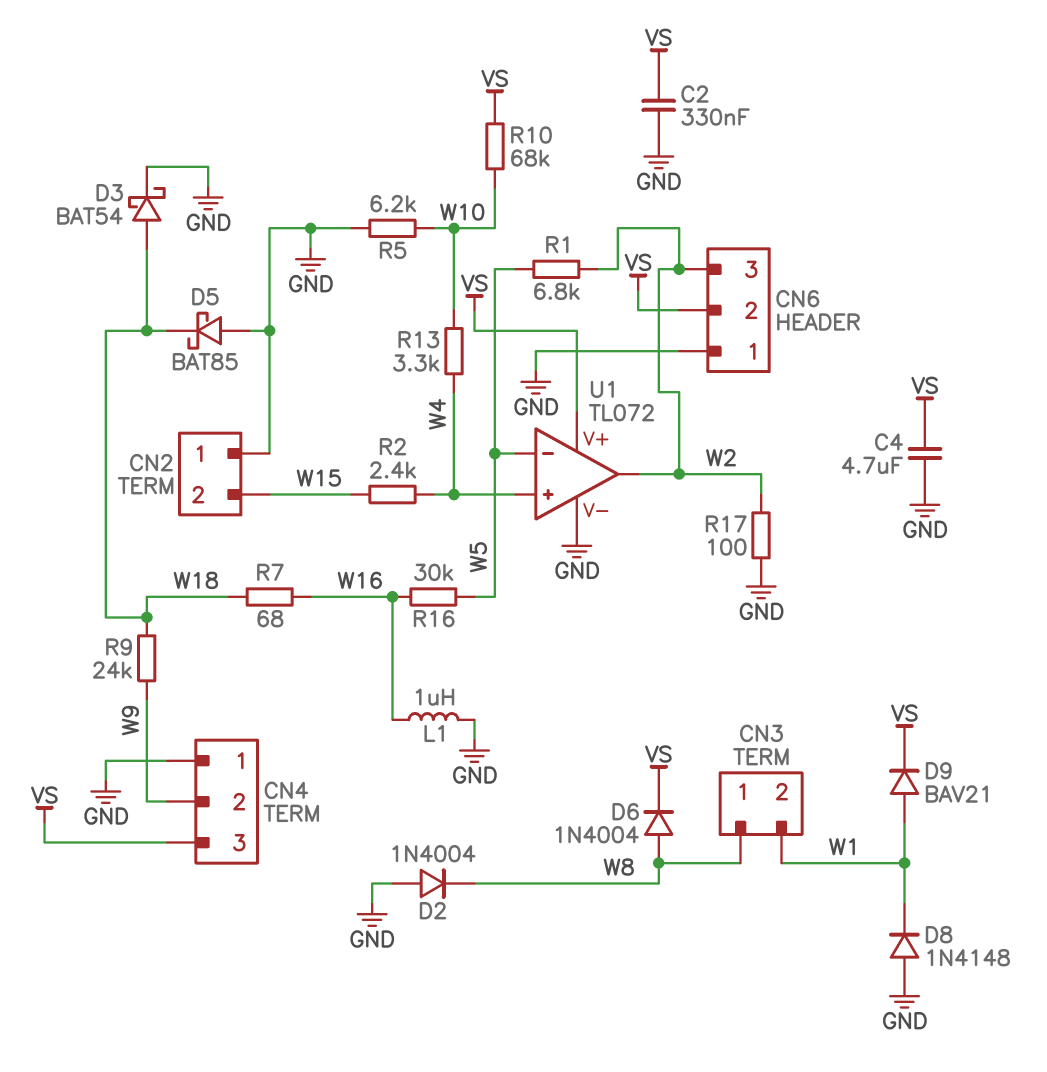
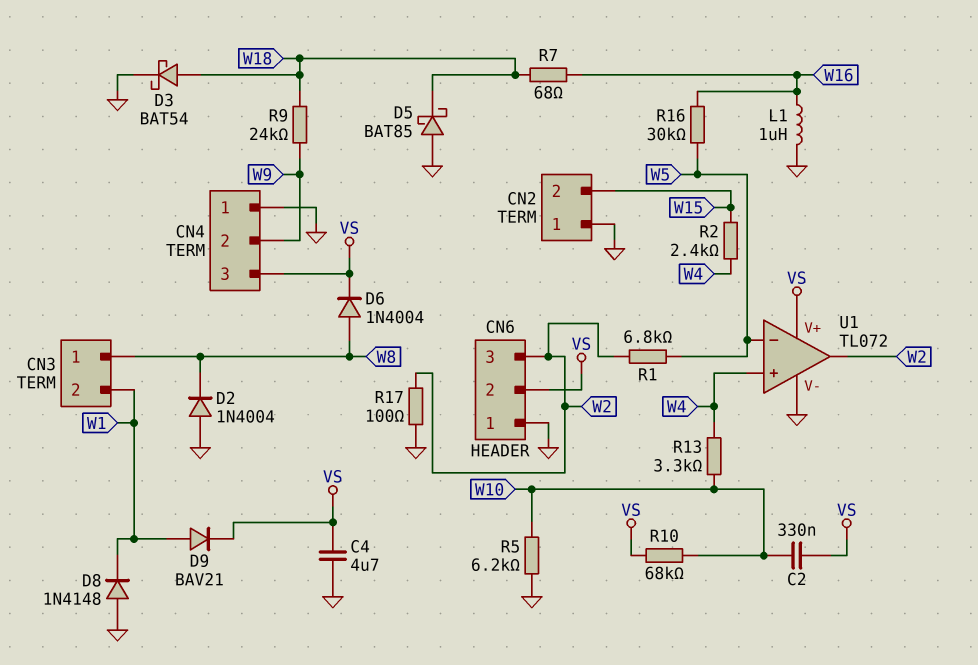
C2: 330nF (GND, VS) -> 330nF (VS, W10)

